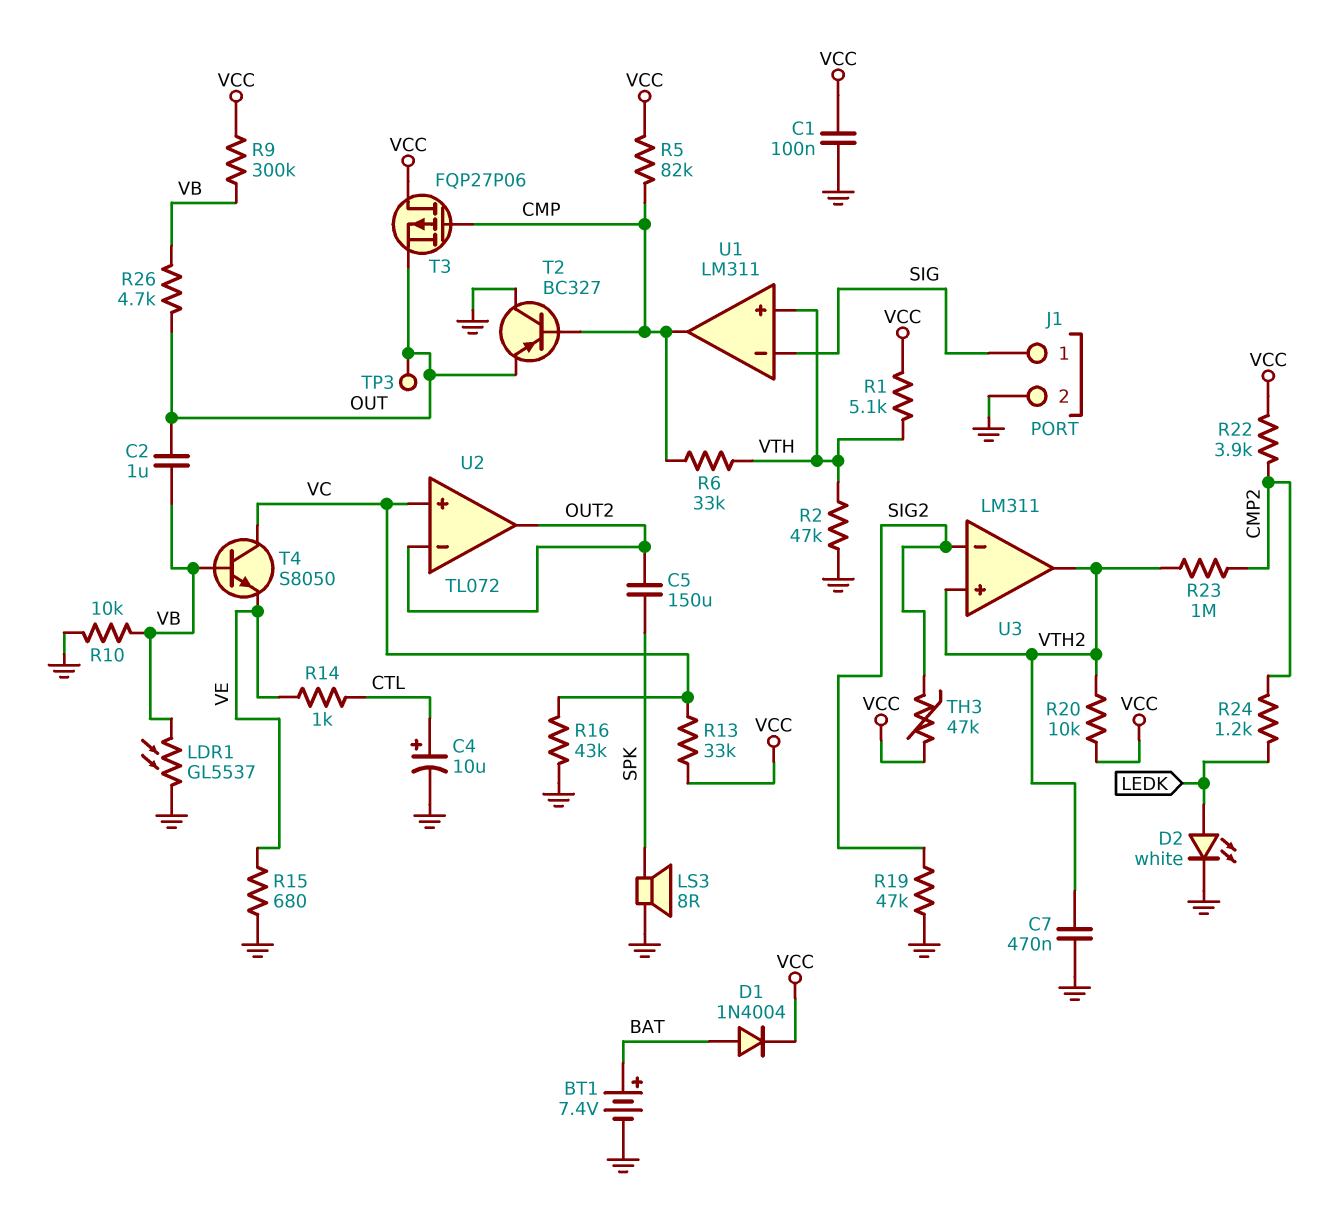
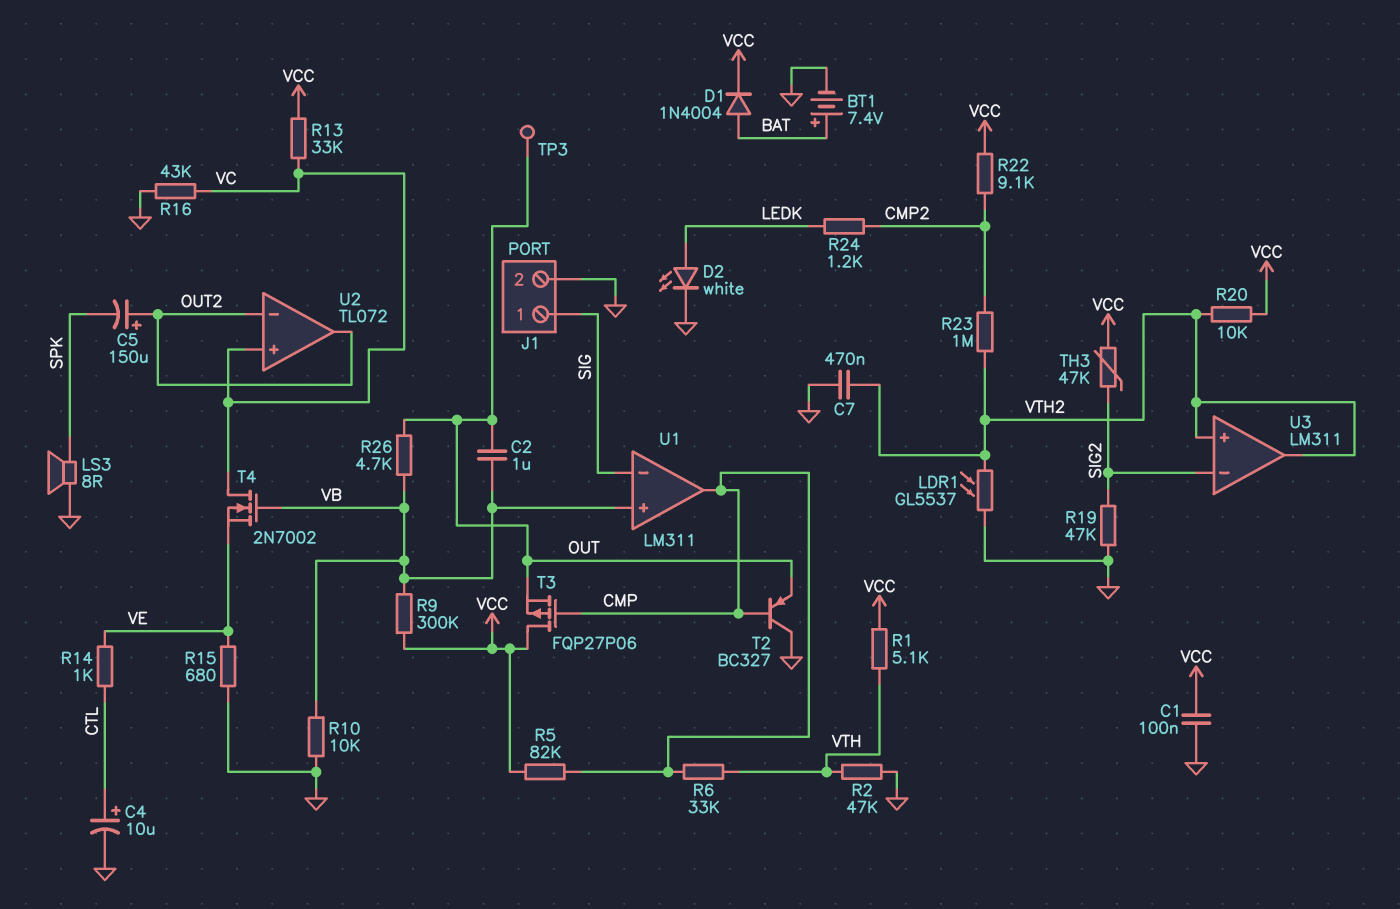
C5: 150uF (OUT2, SPK) -> 150uF (plus OUT2, minus SPK)
LDR1: GL5537 (GND, VB) -> GL5537 (GND, VTH2)
R22: 3.9k (CMP2, VCC) -> 9.1k (CMP2, VCC)
T4: NPN S8050 (B VB, C VC, E VE) -> NMOS 2N7002 (G VB, D VC, S VE)
U1 pin in+: VTH -> VB

